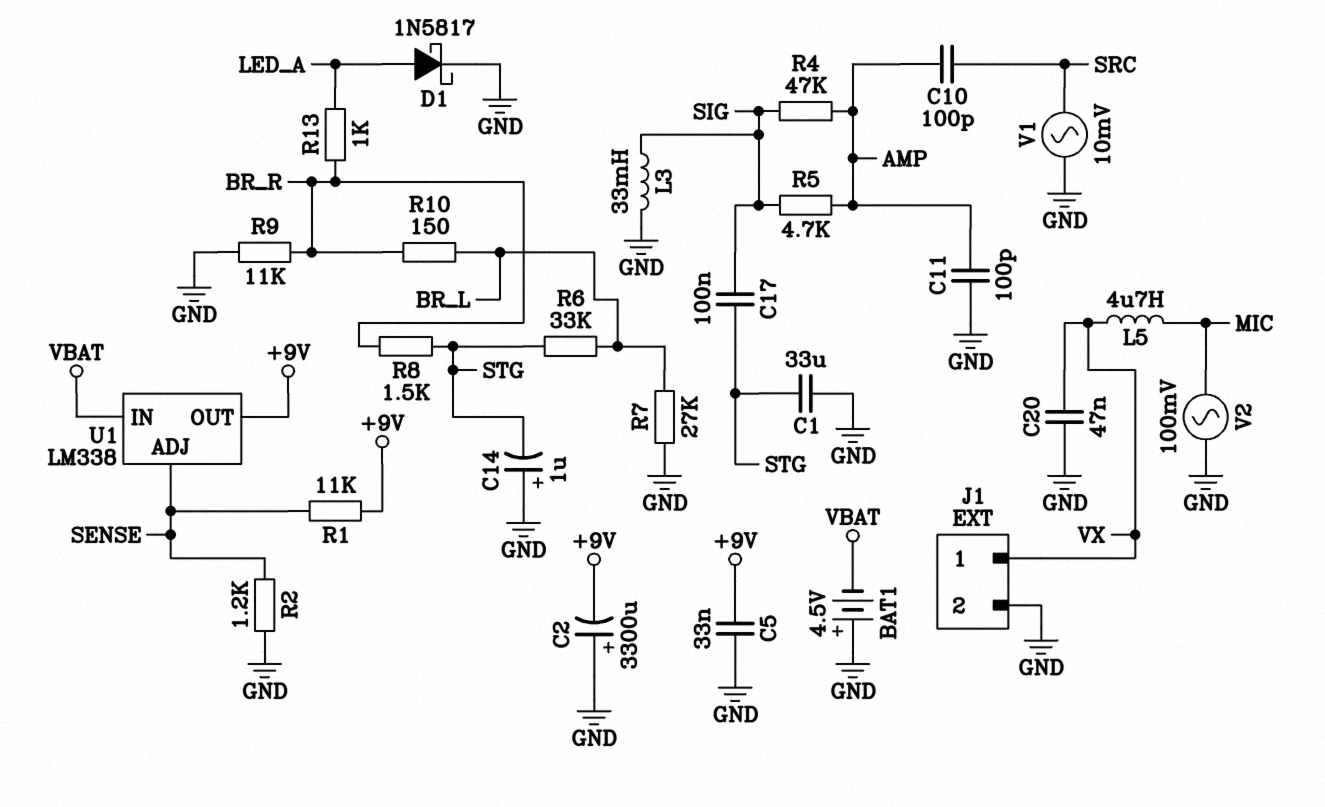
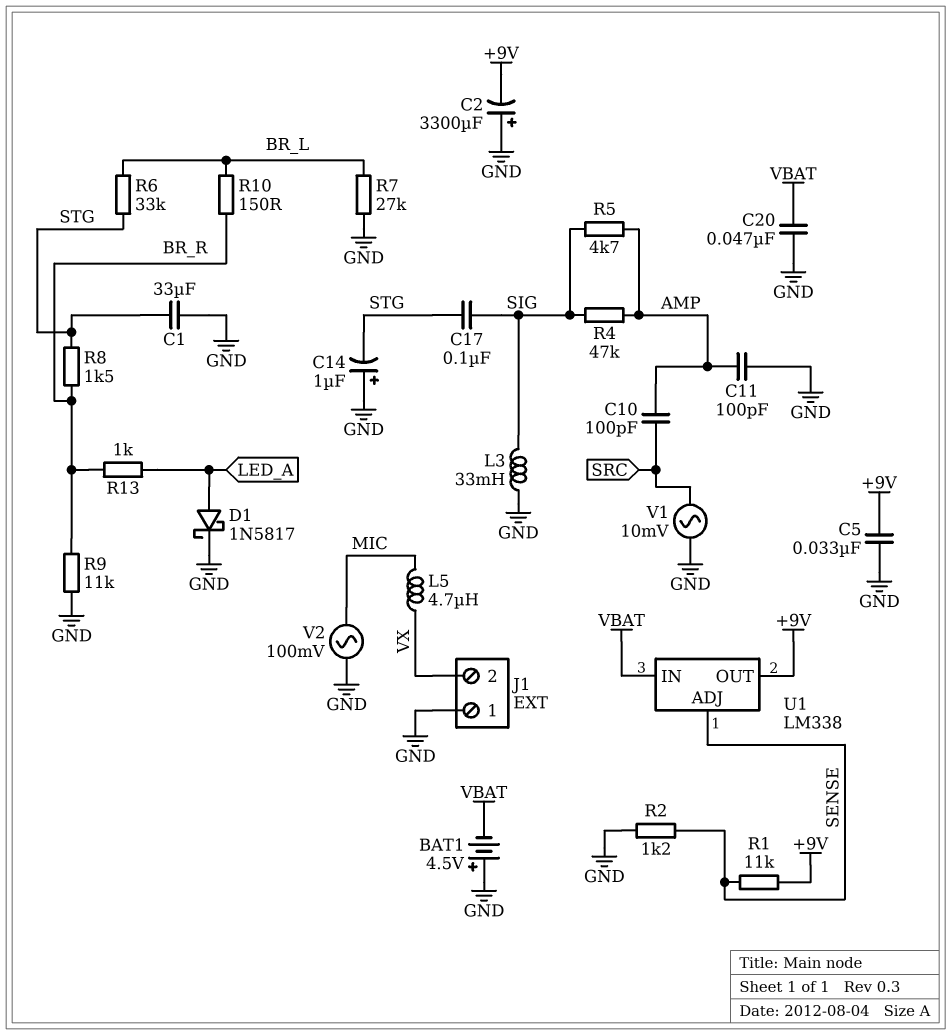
C20: 47nF (GND, VX) -> 47nF (GND, VBAT)
J1 pin 1: VX -> GND
J1 pin 2: GND -> VX

